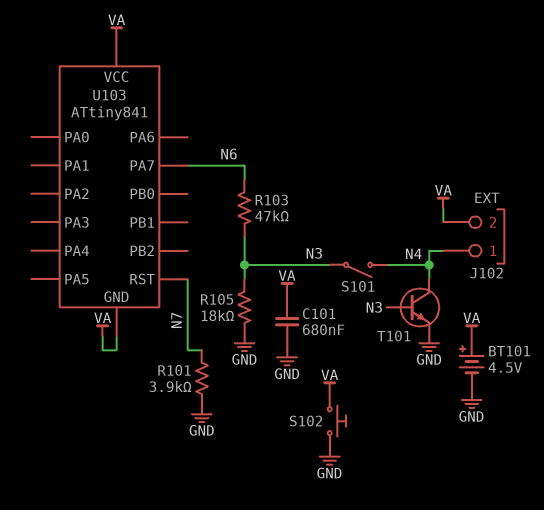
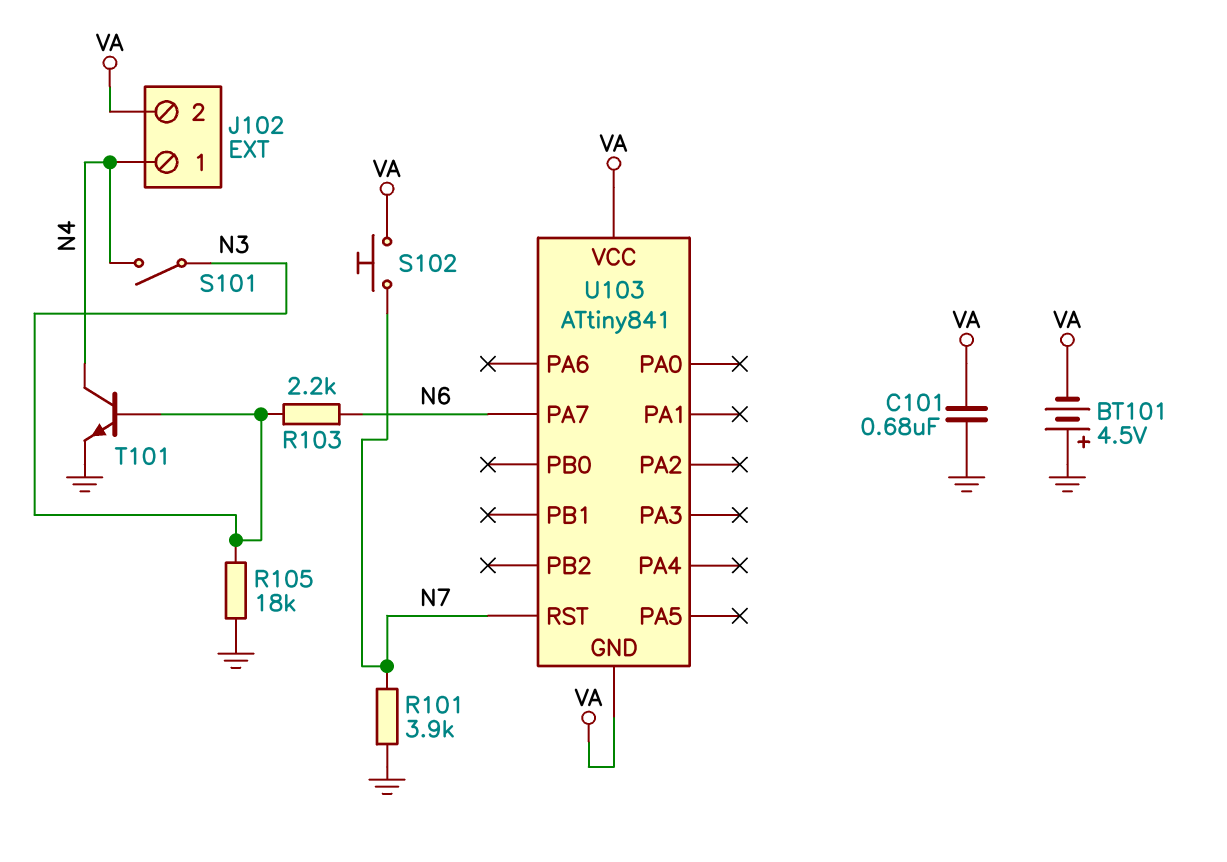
BT101: 4.5V (plus VA, minus GND) -> 4.5V (plus GND, minus VA)
R103: 47k (N3, N6) -> 2.2k (N3, N6)
S102: button (GND, VA) -> button (N7, VA)

